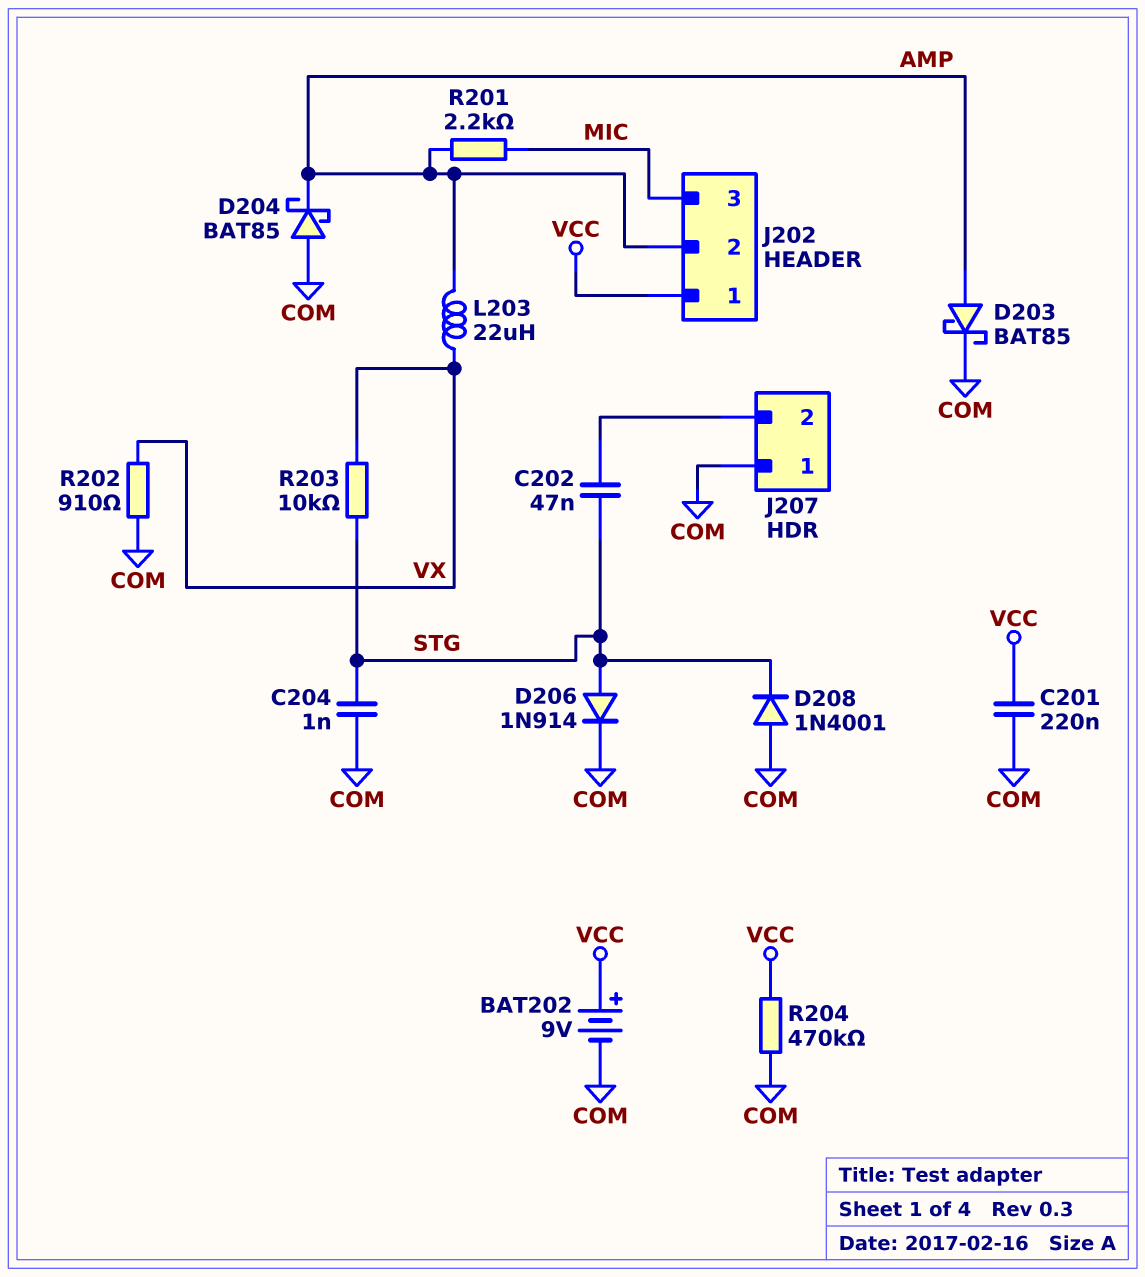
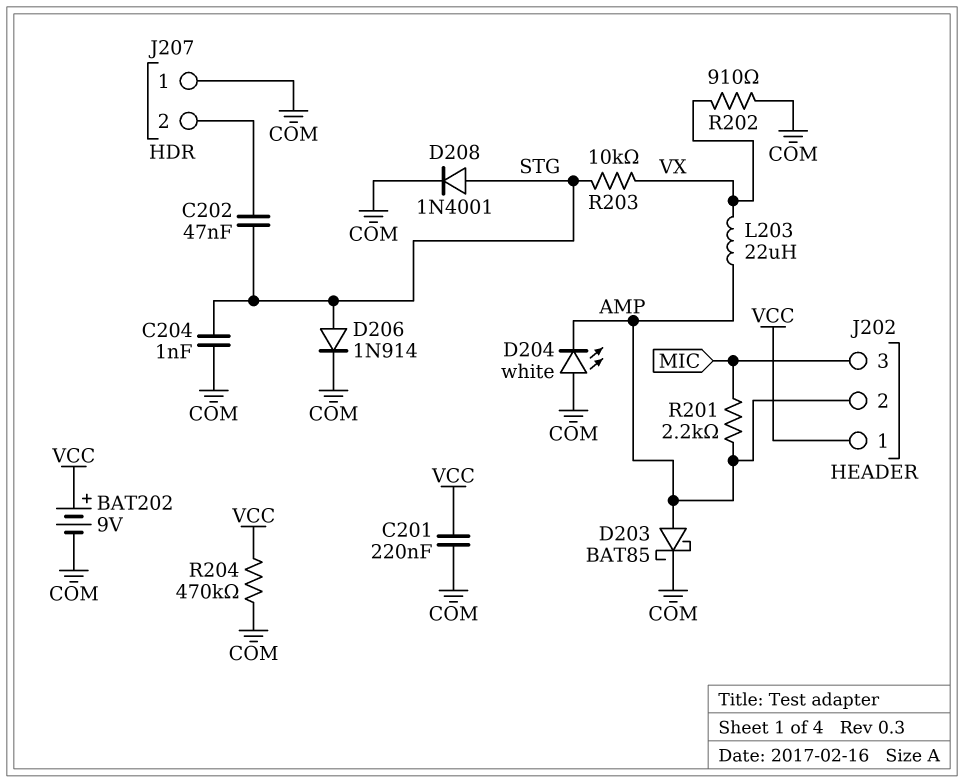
D204: schottky BAT85 (A COM, K AMP) -> LED white (A COM, K AMP)
D208: diode 1N4001 (A COM, K STG) -> diode 1N4001 (A STG, K COM)

